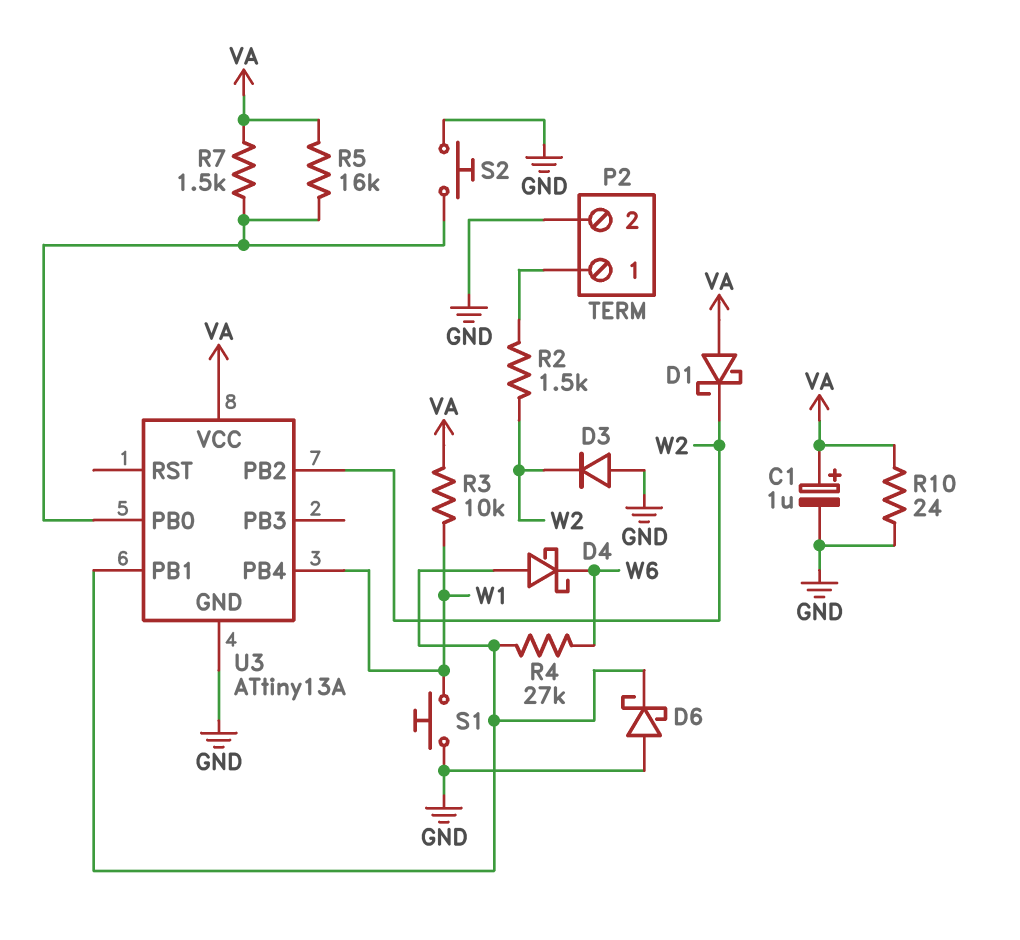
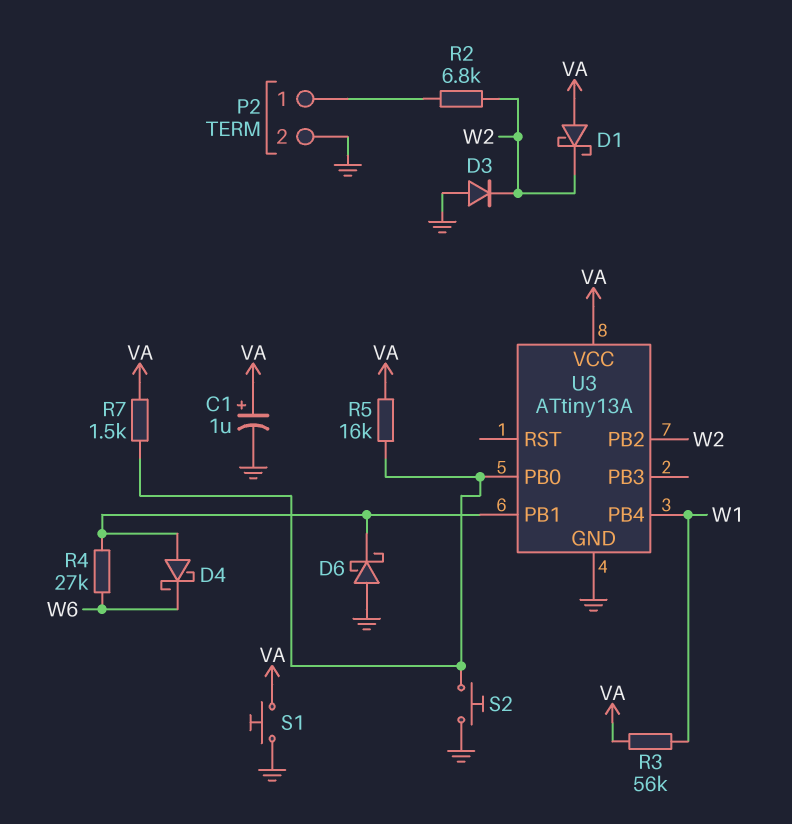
R2: 1.5k (P2/1, W2) -> 6.8k (P2/1, W2)
R3: 10k (VA, W1) -> 56k (VA, W1)
R10: 24 (GND, VA) -> none
S1: button (GND, W1) -> button (GND, VA)

